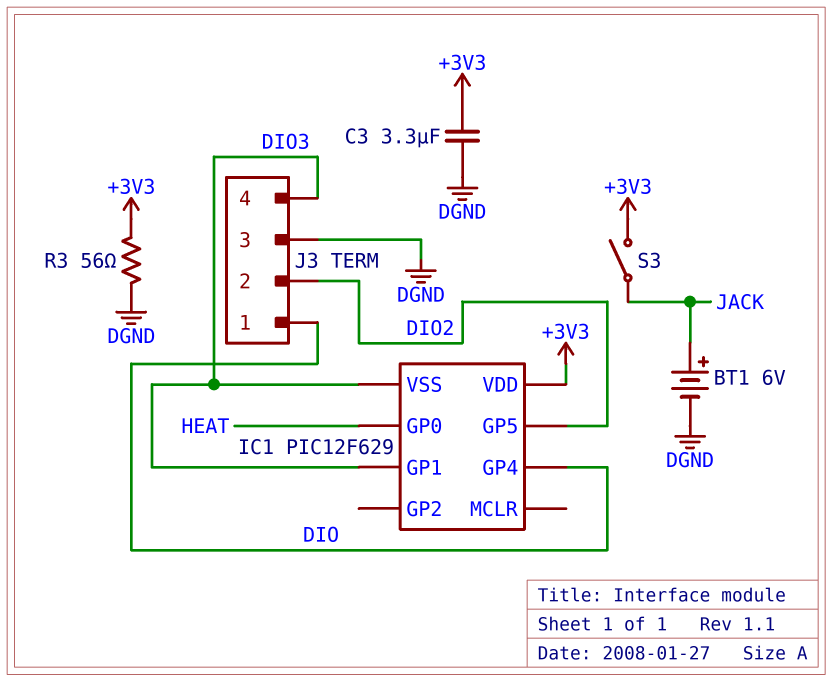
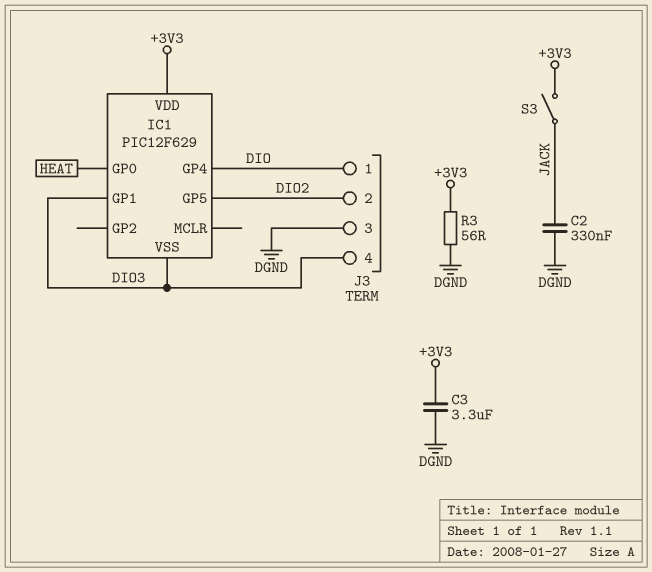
BT1: 6V (plus JACK, minus DGND) -> none
C2: none -> 330nF (DGND, JACK)

